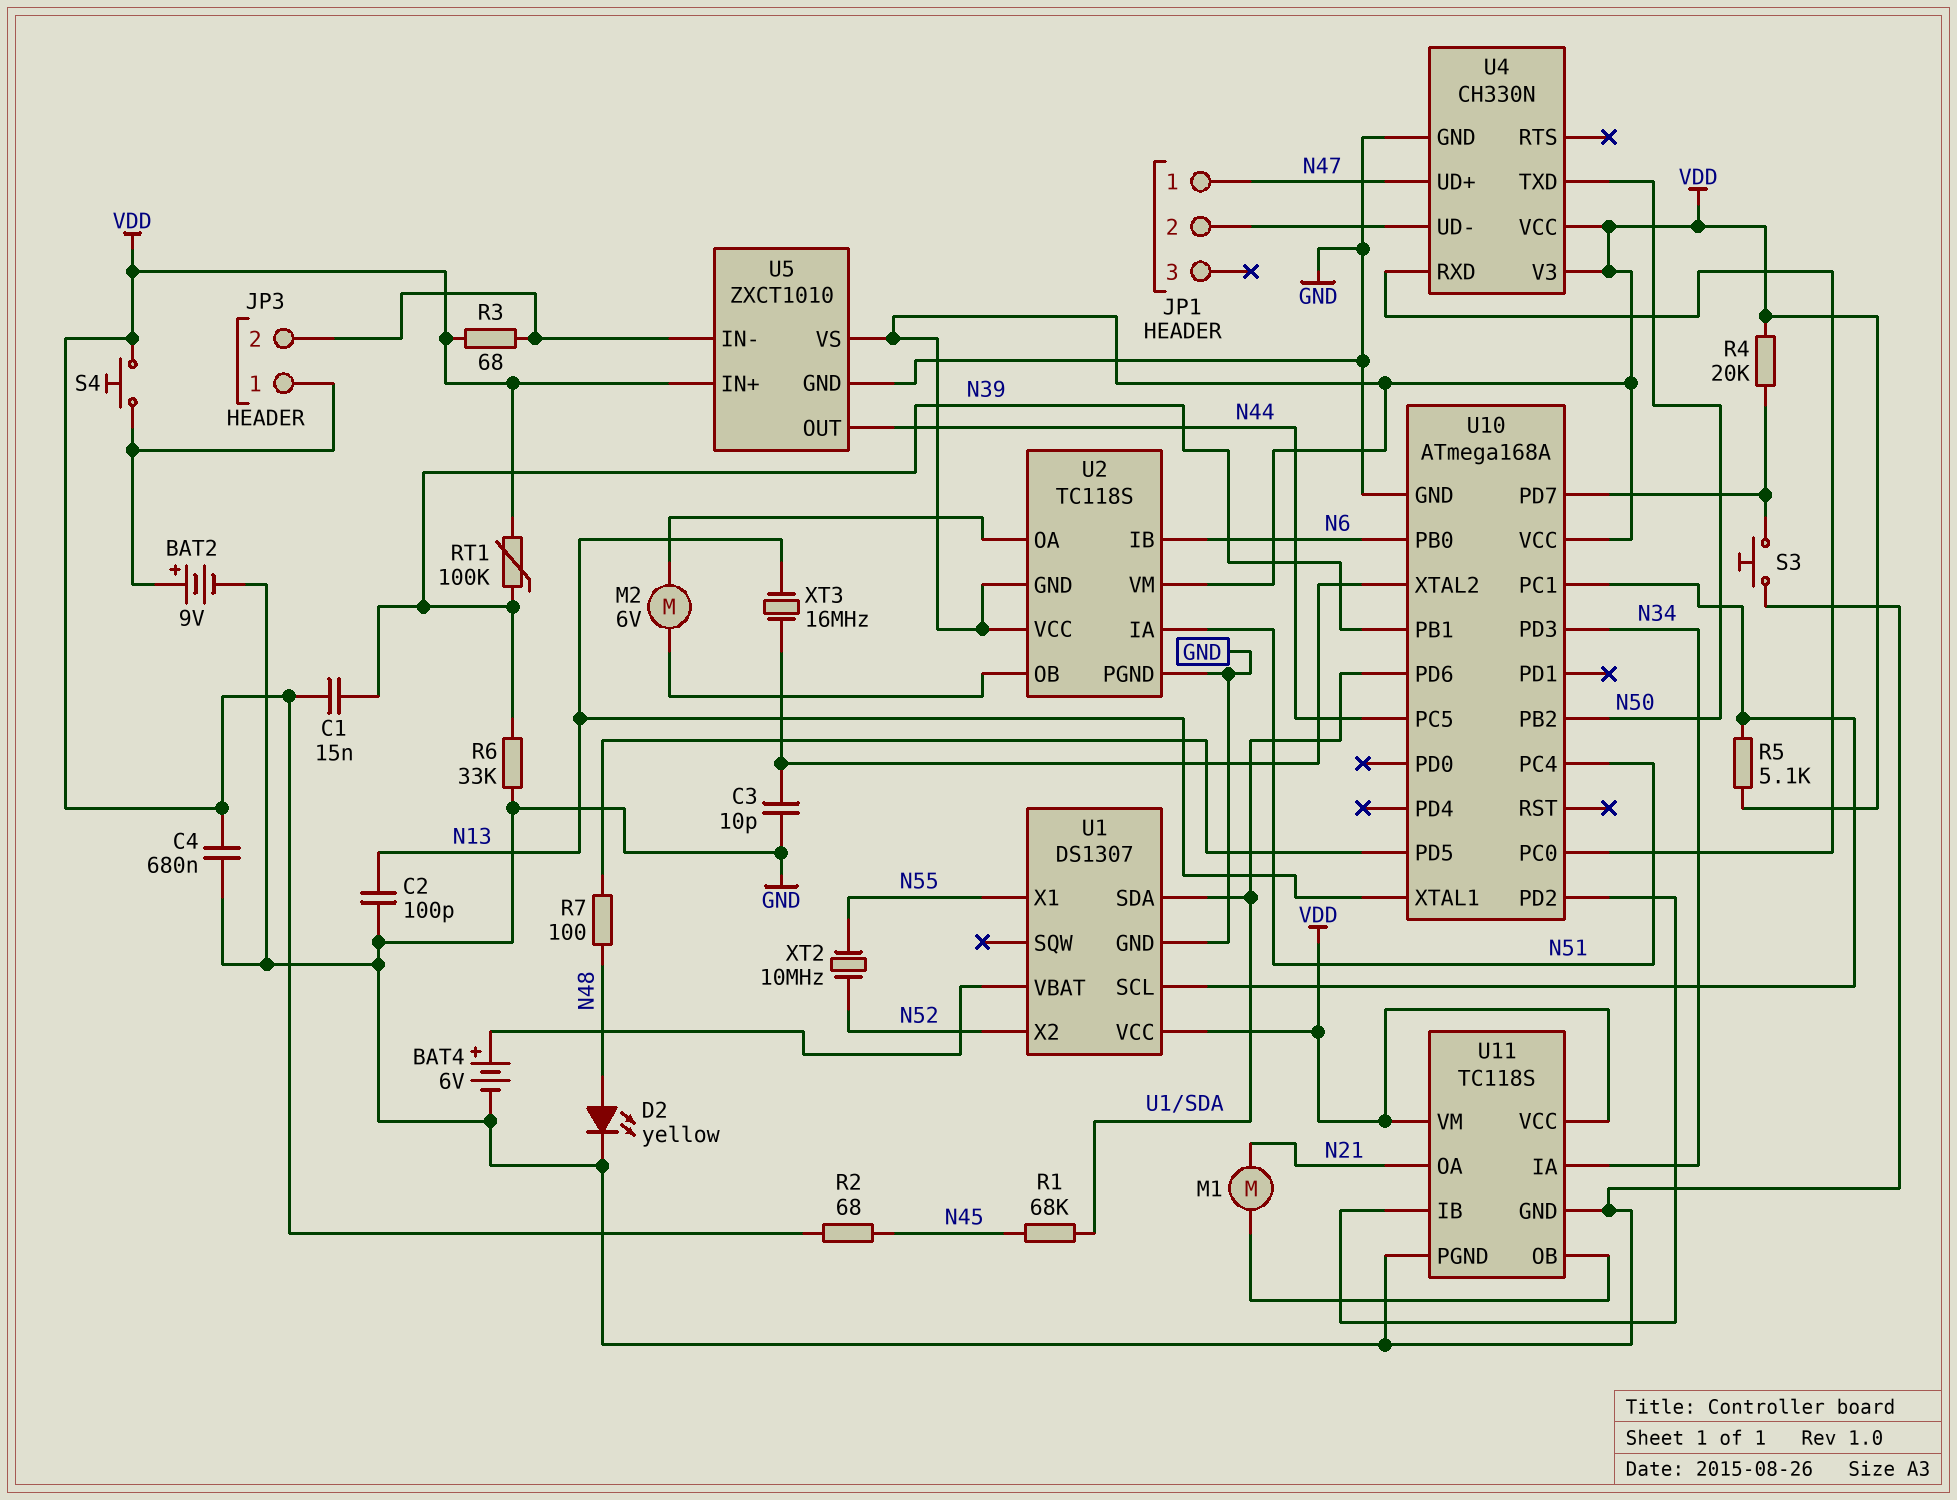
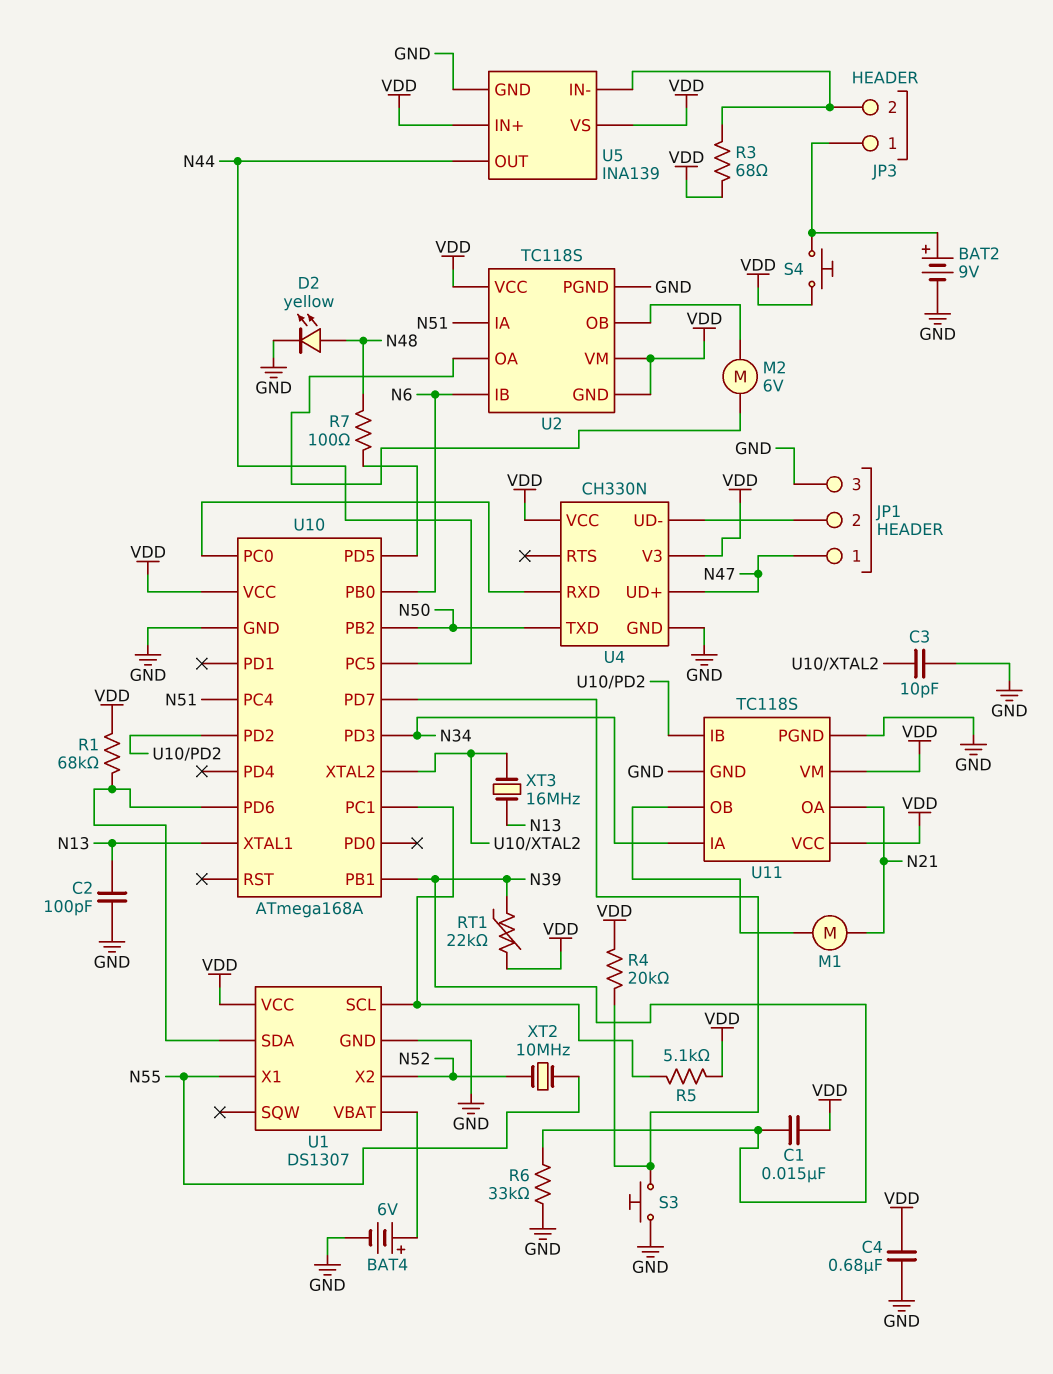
JP1 pin 3: none -> GND
R1: 68k (N45, U1/SDA) -> 68k (U1/SDA, VDD)
R2: 68 (N45, VDD) -> none
RT1: 100k (N39, VDD) -> 22k (N39, VDD)
U5: ZXCT1010 -> INA139

